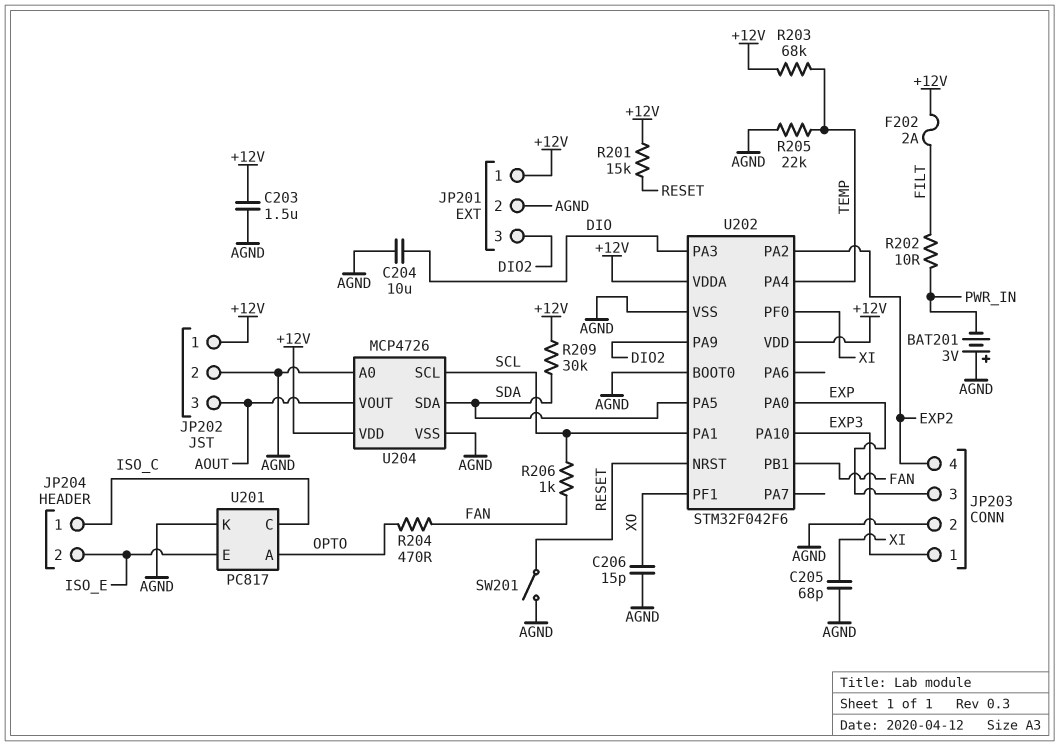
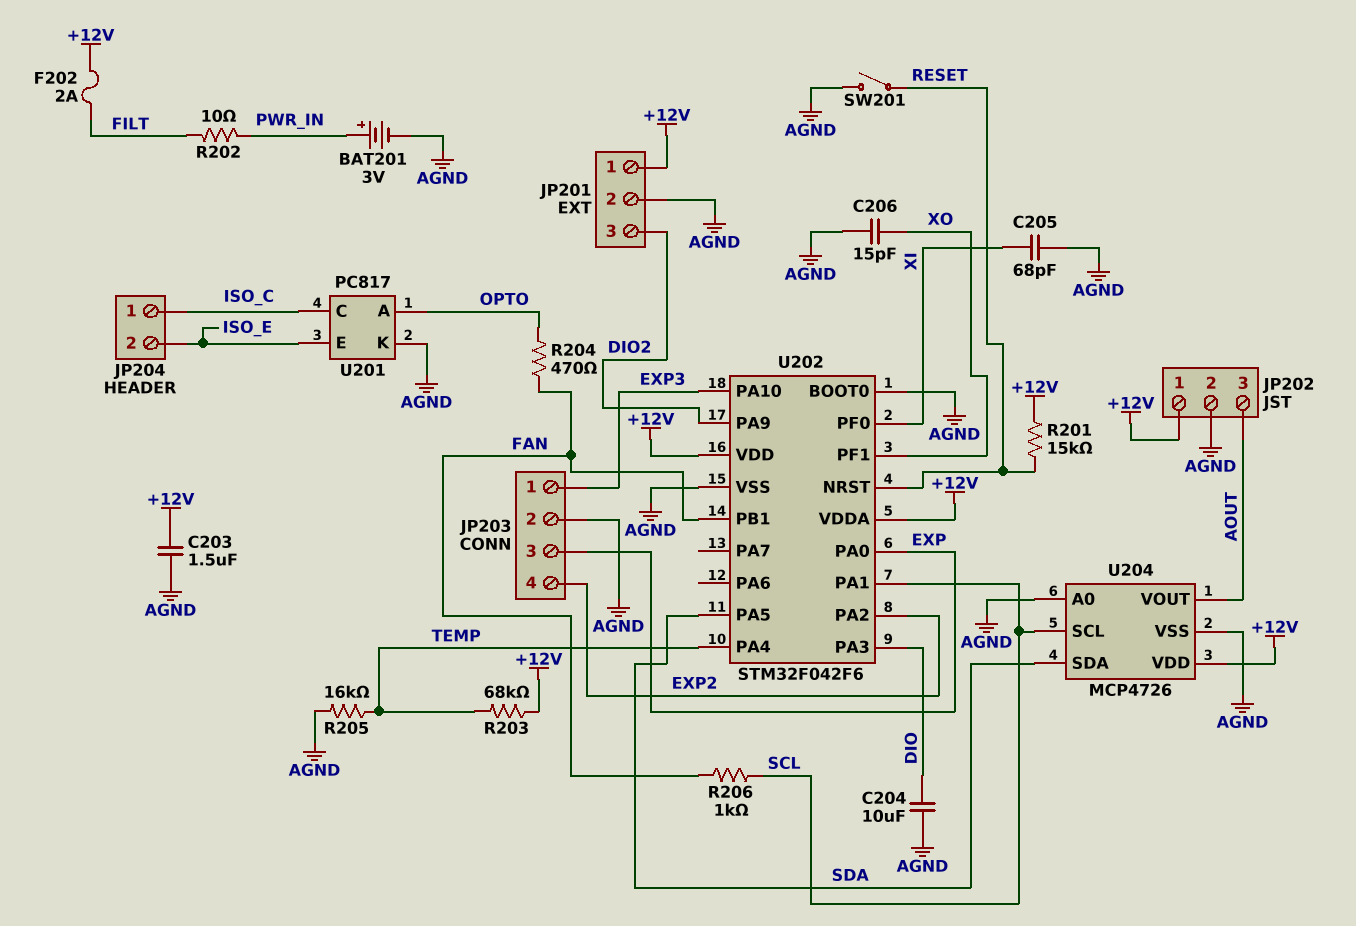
BAT201: 3V (plus AGND, minus PWR_IN) -> 3V (plus PWR_IN, minus AGND)
R205: 22k (AGND, TEMP) -> 16k (AGND, TEMP)
R209: 30k (+12V, SDA) -> none

